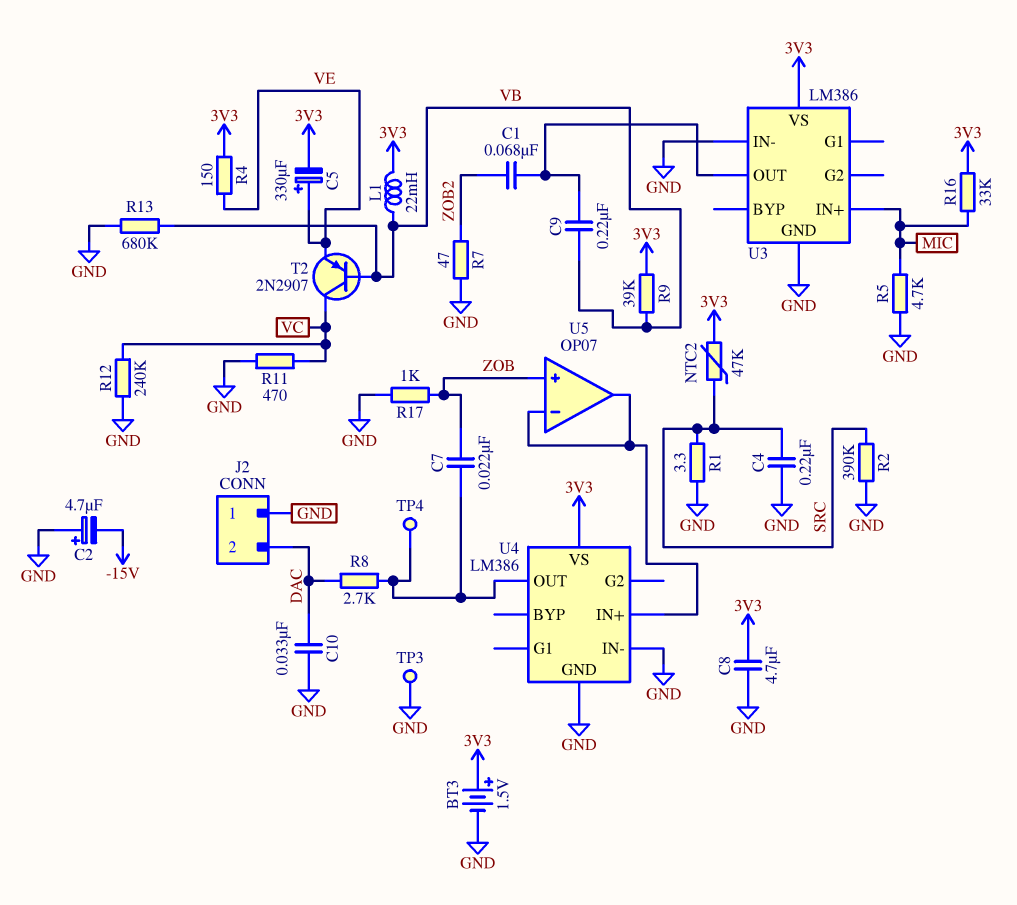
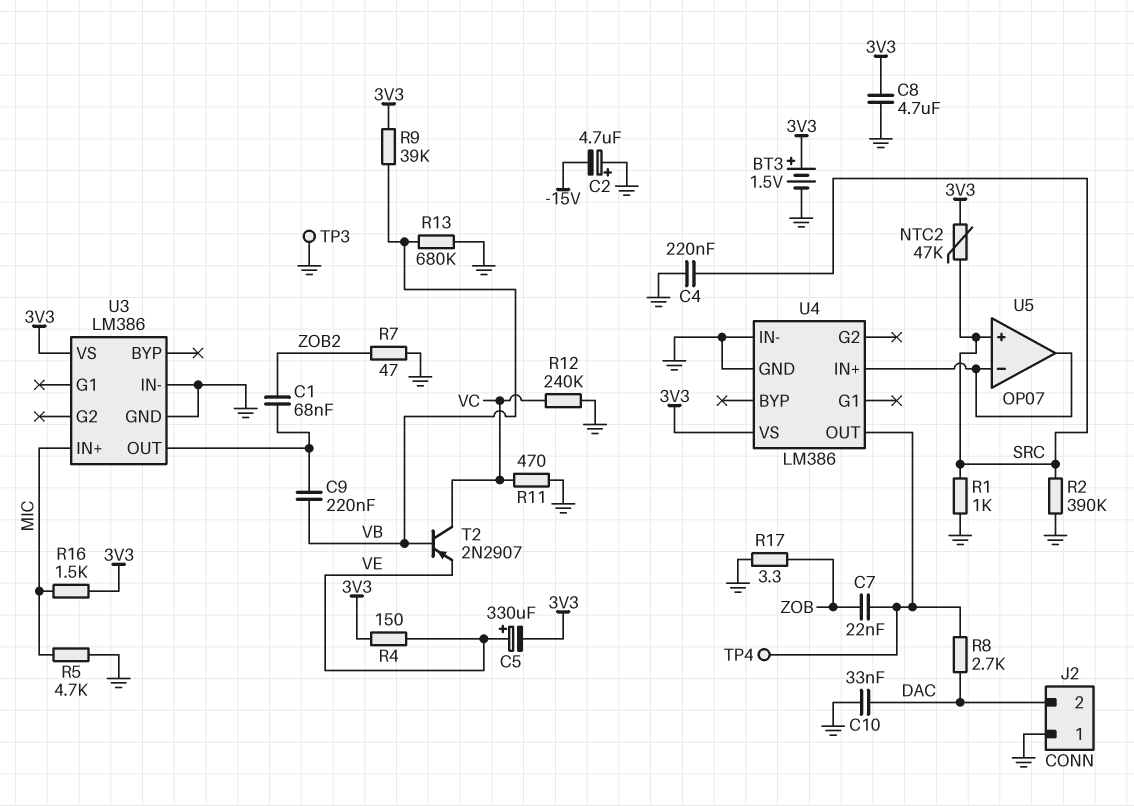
L1: 22mH (3V3, VB) -> none
R1: 3.3 (GND, SRC) -> 1k (GND, SRC)
R16: 33k (3V3, MIC) -> 1.5k (3V3, MIC)
R17: 1k (GND, ZOB) -> 3.3 (GND, ZOB)
U5 pin in+: ZOB -> SRC

